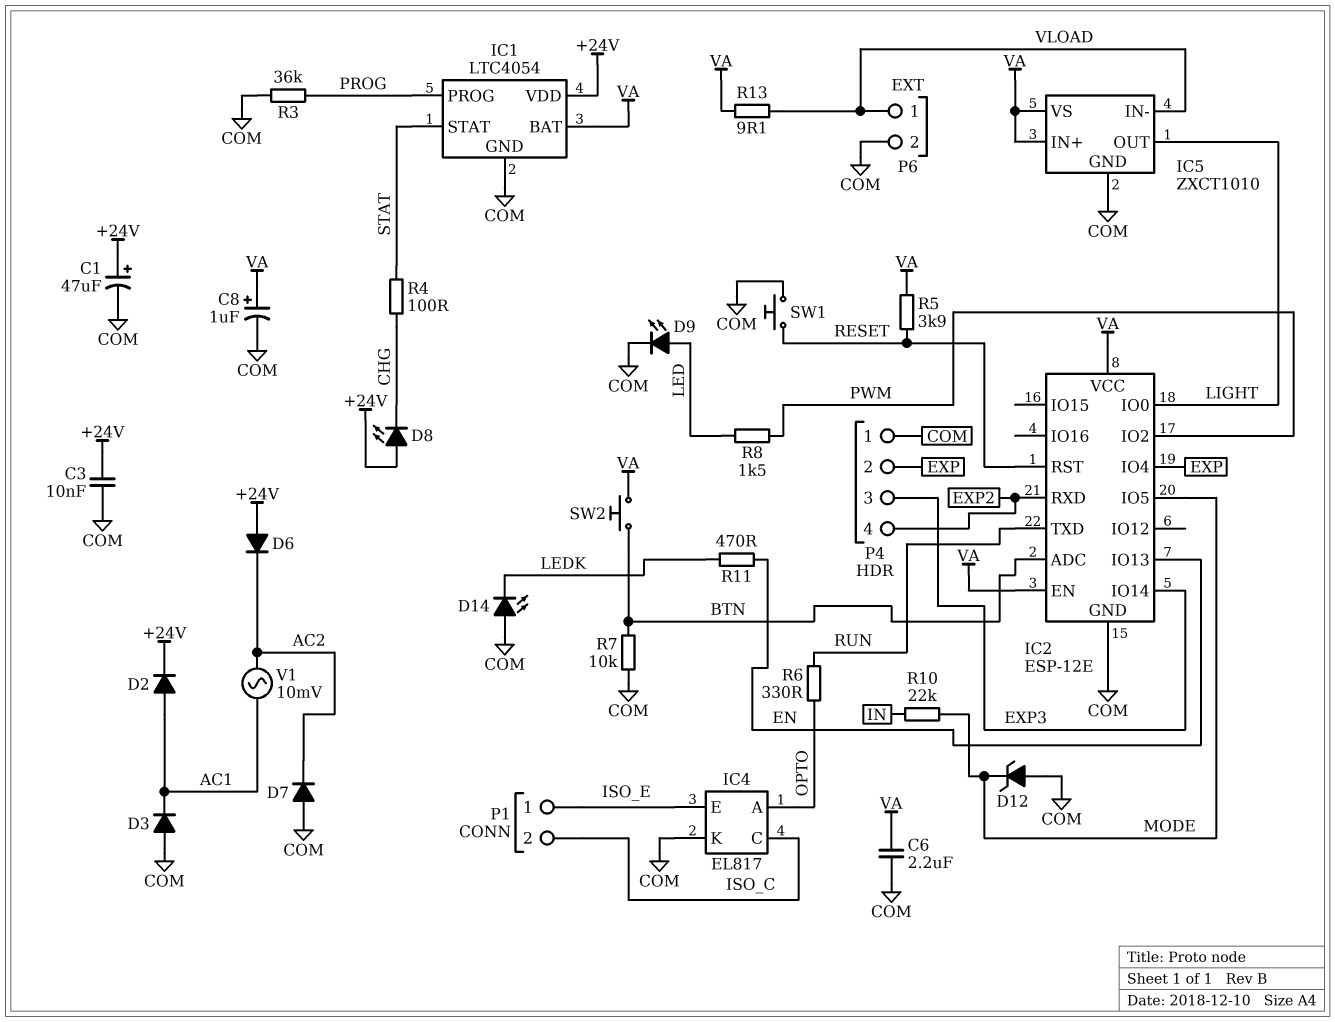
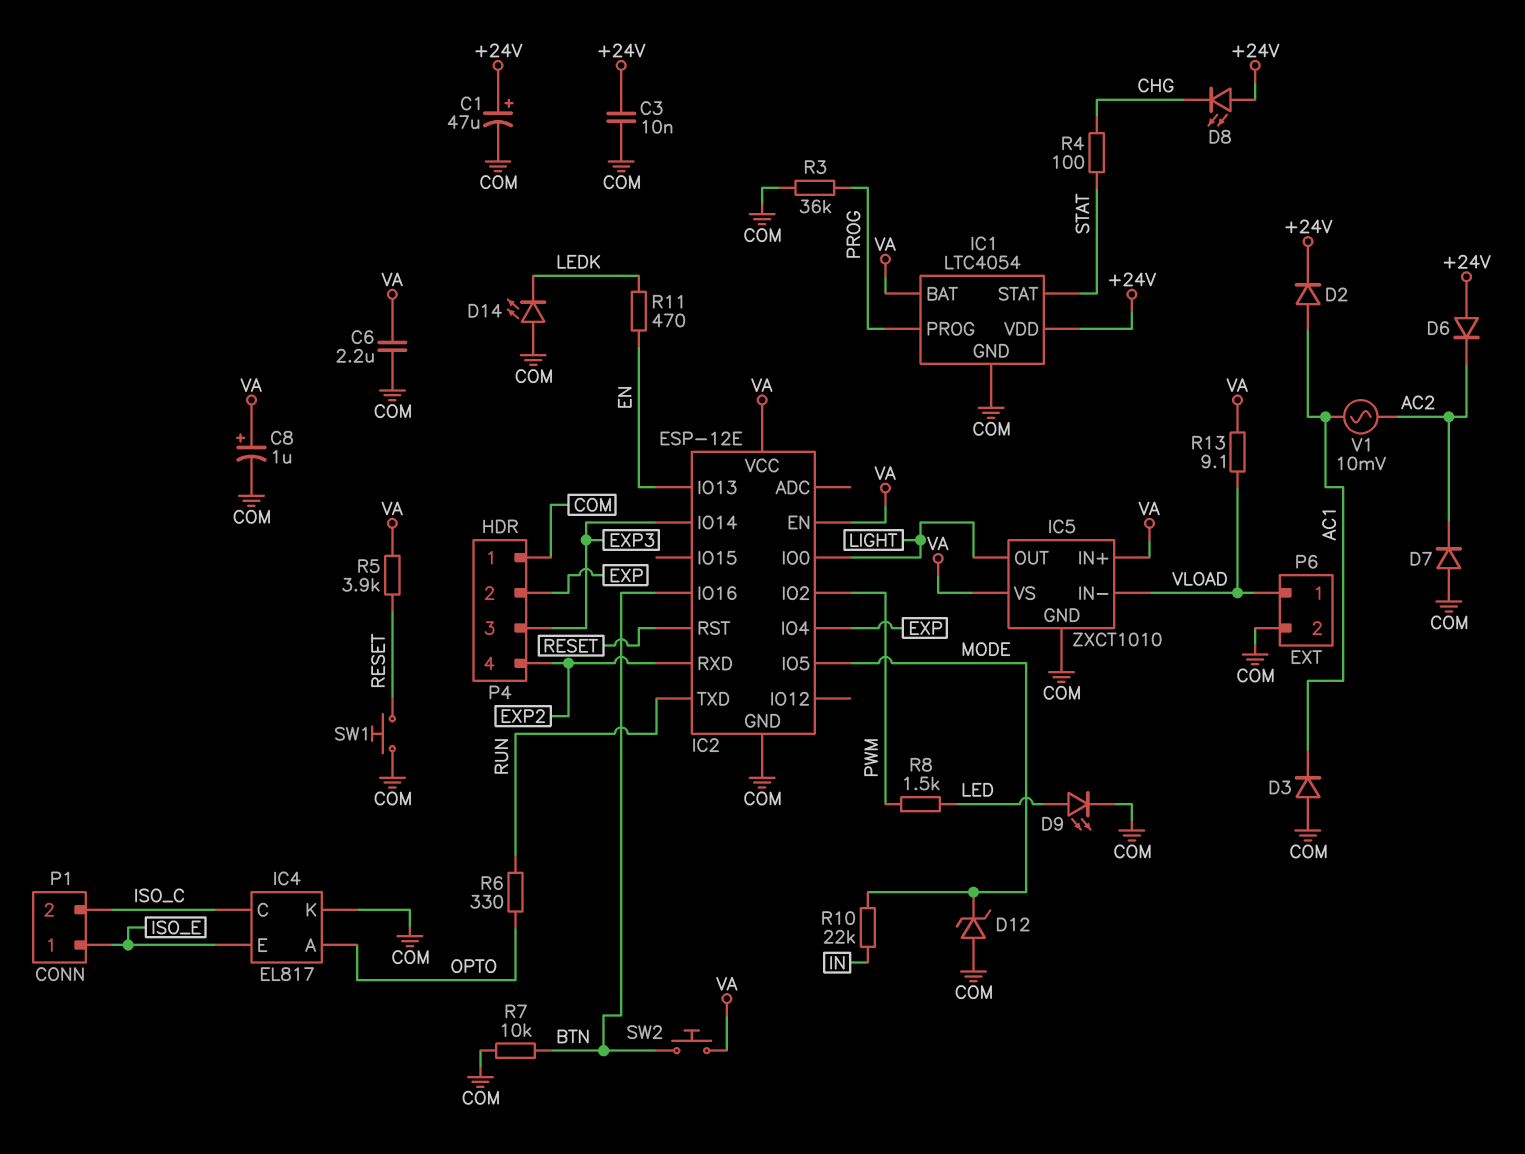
IC2 pin ADC: BTN -> none
IC2 pin IO16: none -> BTN

